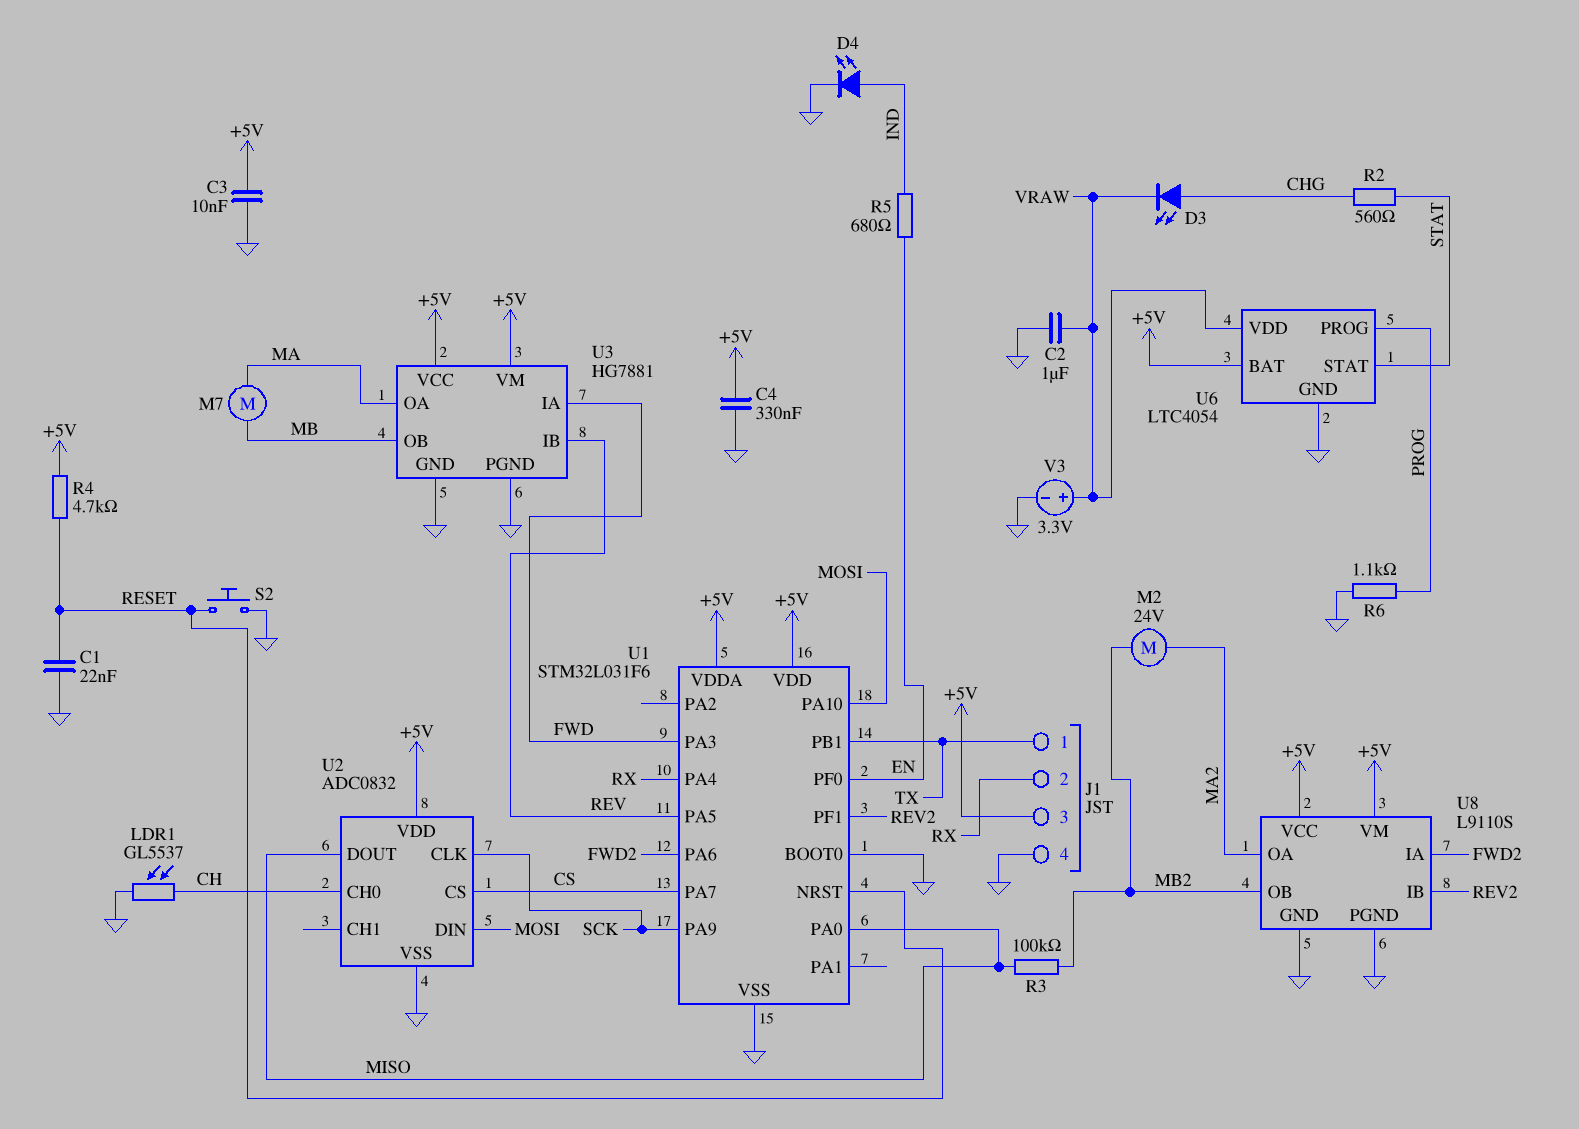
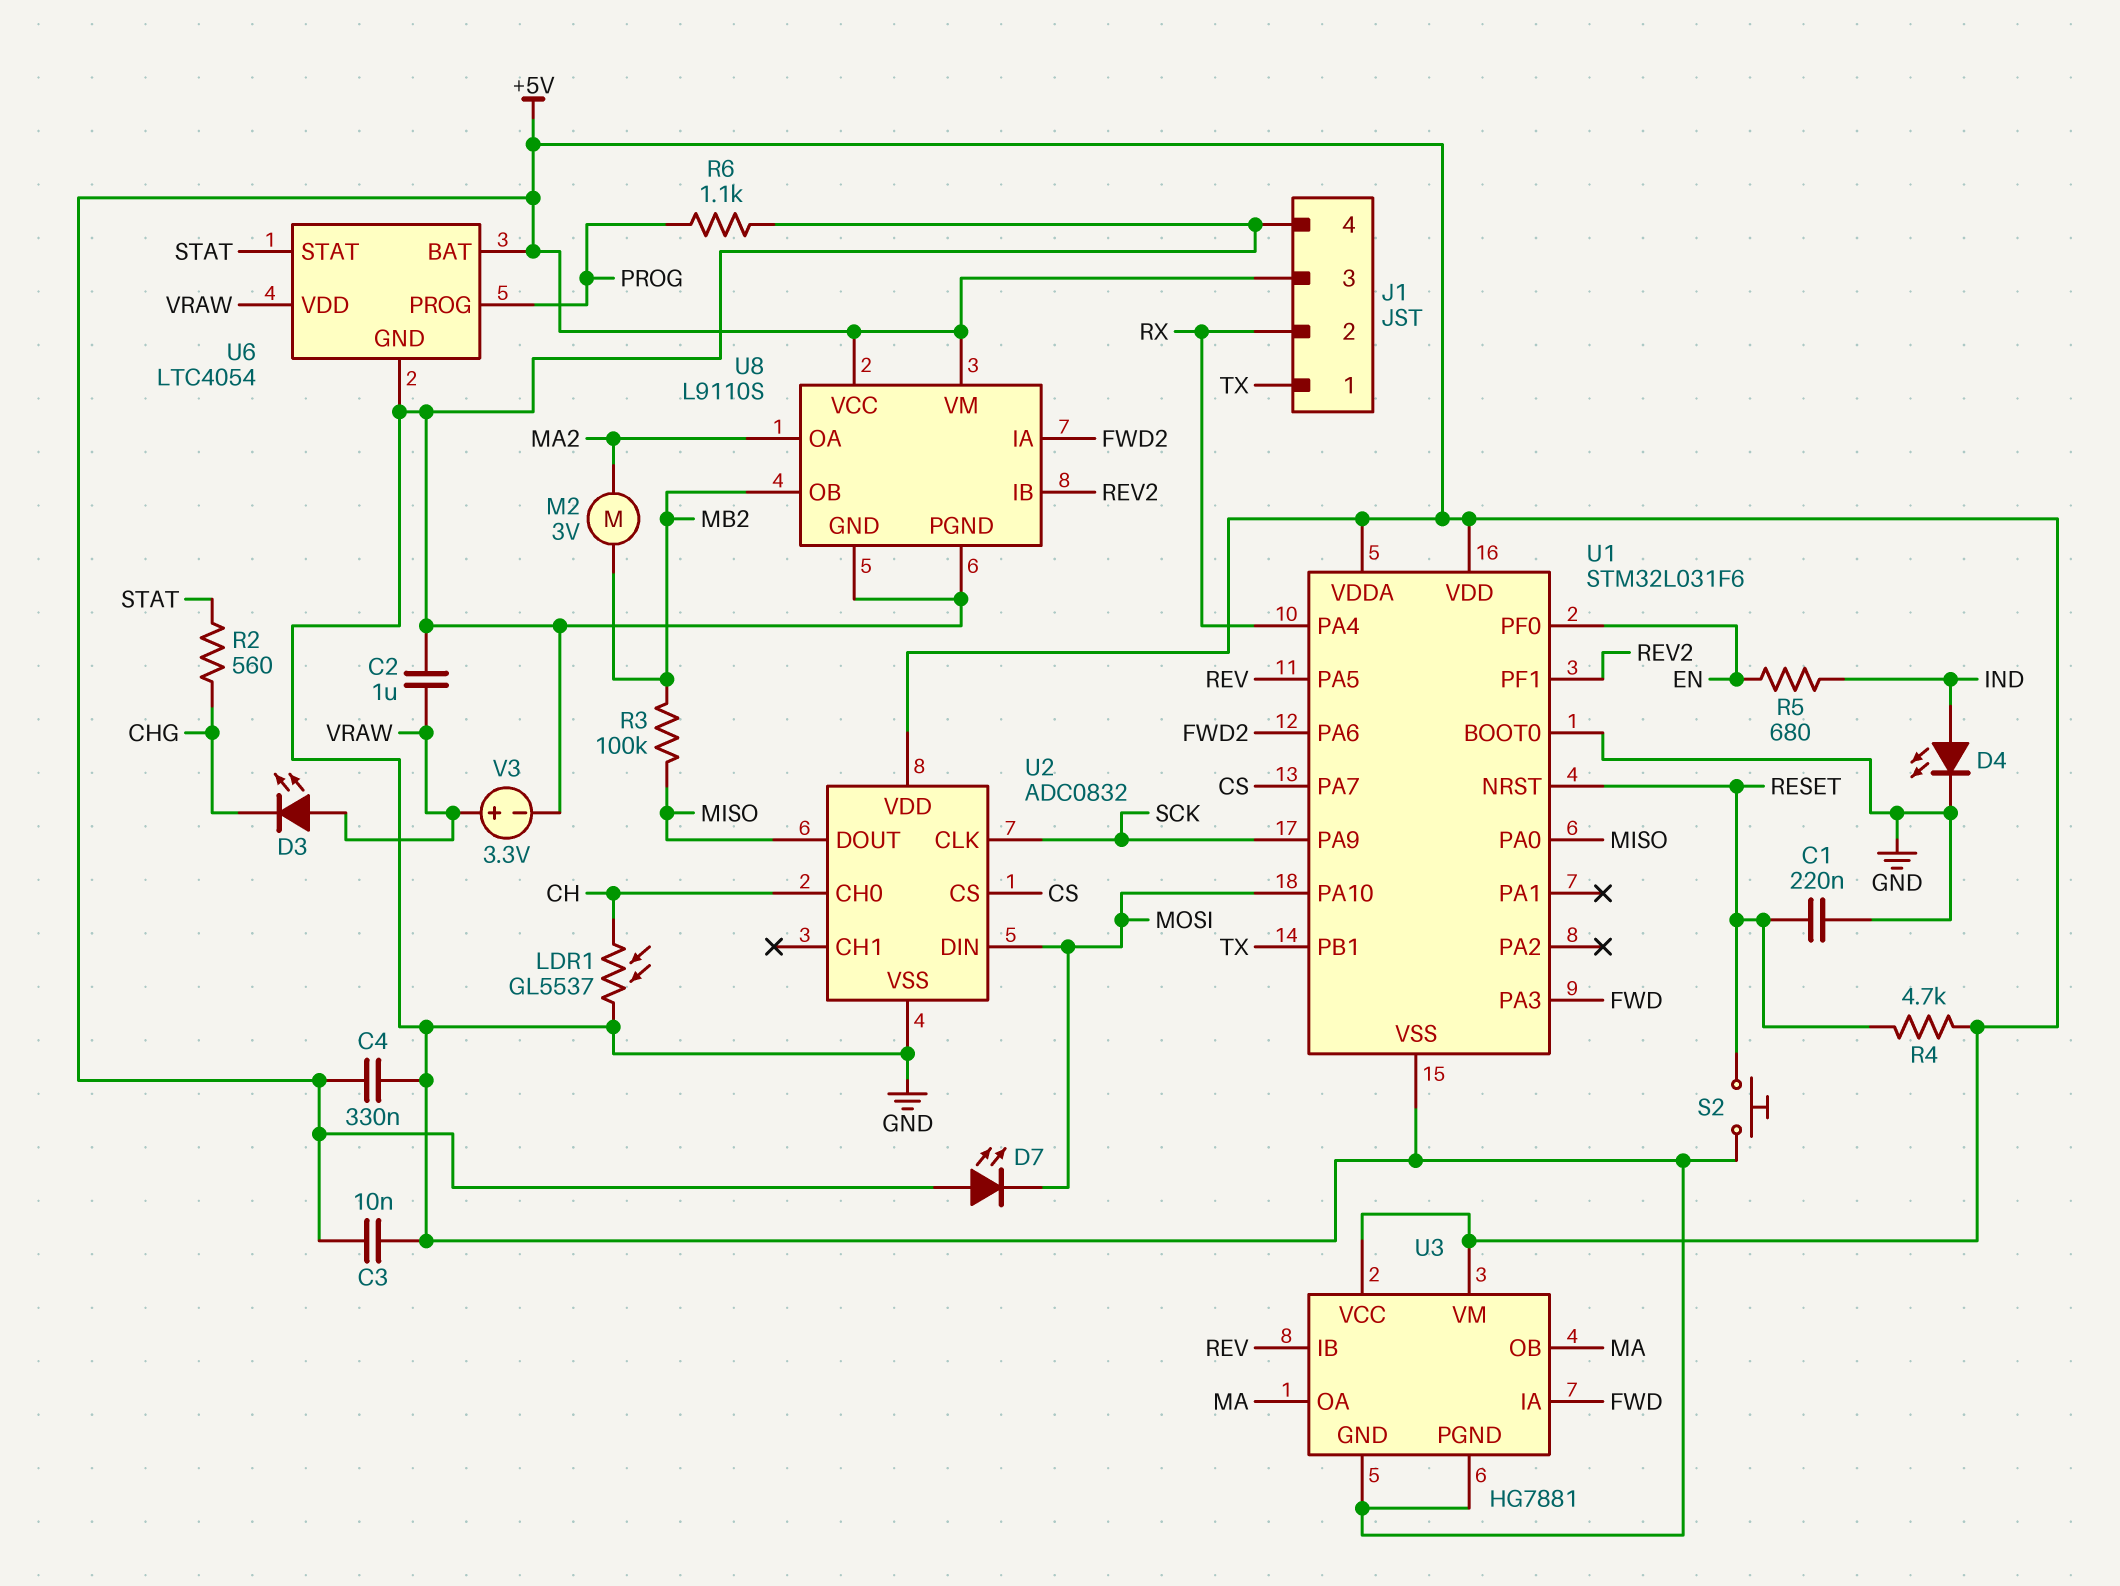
C1: 22nF (GND, RESET) -> 220nF (GND, RESET)
D3: LED (A CHG, K VRAW) -> LED (A VRAW, K CHG)
D7: none -> LED (A +5V, K MOSI)
M2: motor 24V (MA2, MB2) -> motor 3V (MA2, MB2)
M7: motor (MA, MB) -> none
U3 pin OB: MB -> MA

